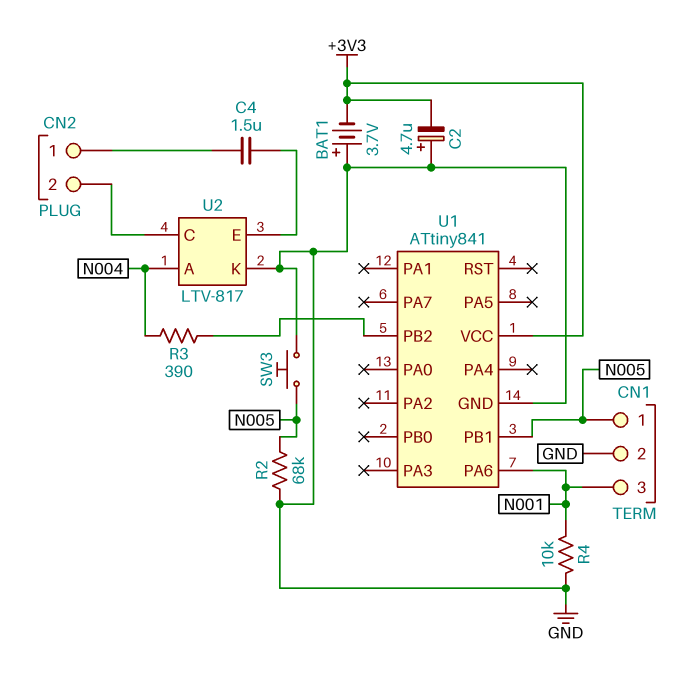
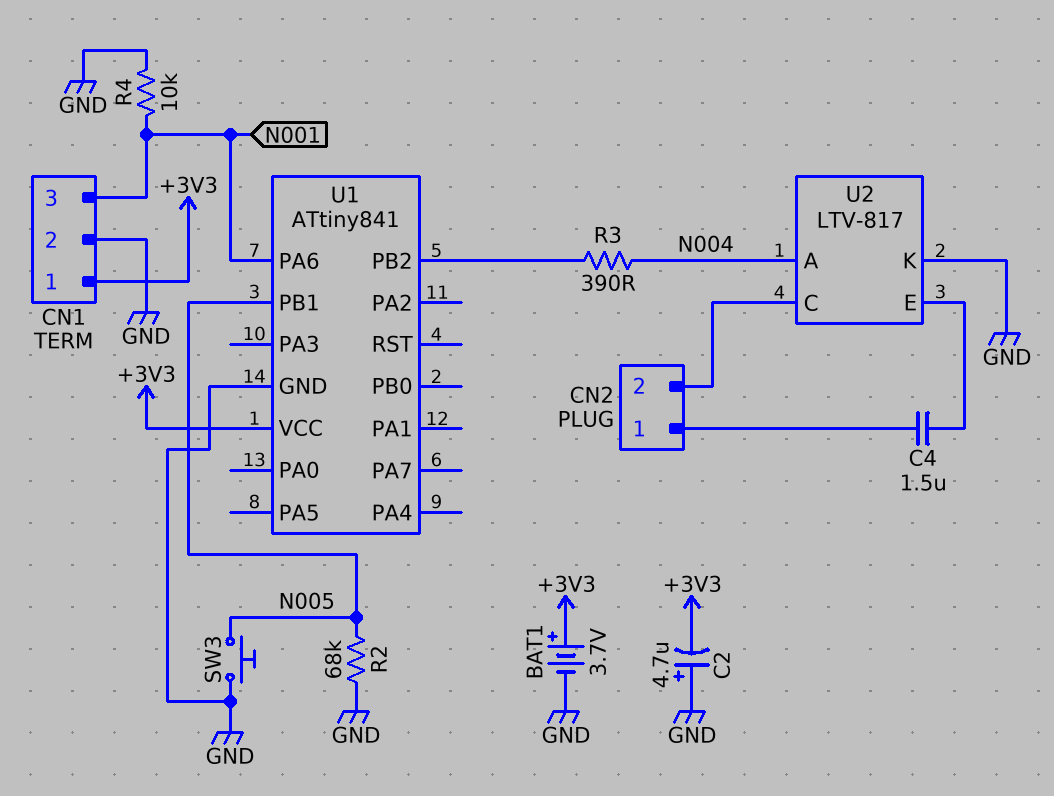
BAT1: 3.7V (plus GND, minus +3V3) -> 3.7V (plus +3V3, minus GND)
CN1 pin 1: N005 -> +3V3

